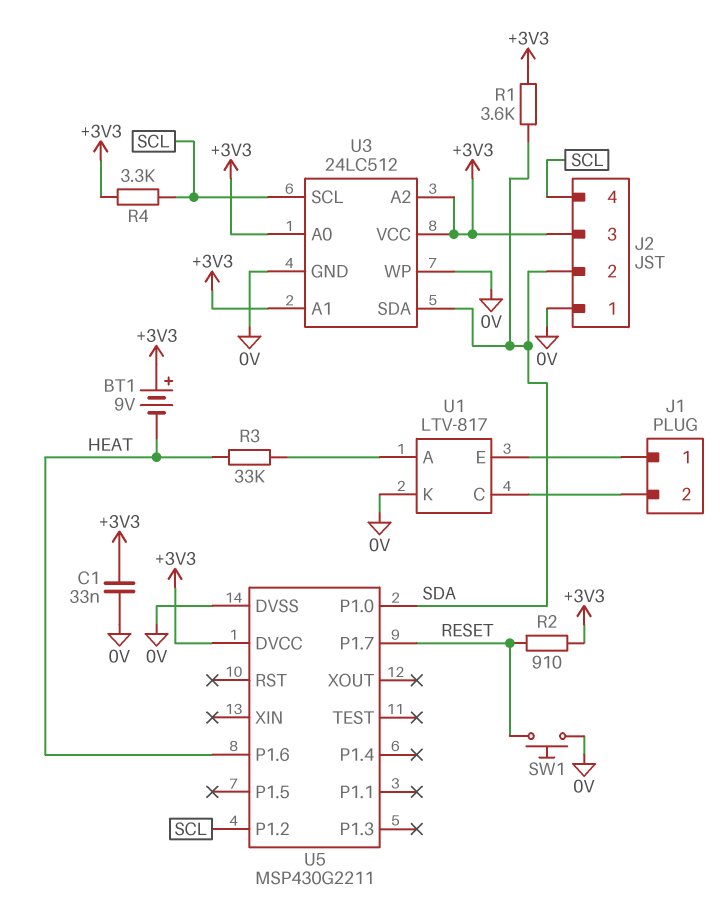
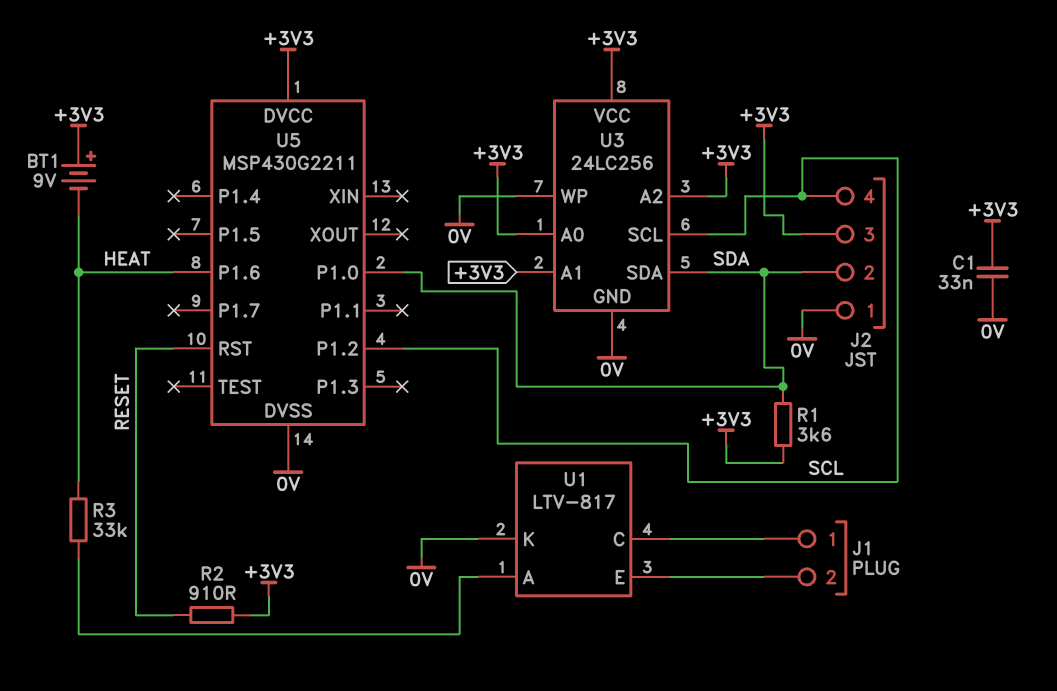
R4: 3.3k (+3V3, SCL) -> none
SW1: button (0V, RESET) -> none
U1 pin C: J1/2 -> J1/1
U1 pin E: J1/1 -> J1/2
U3: 24LC512 -> 24LC256
U5 pin P1.7: RESET -> none
U5 pin RST: none -> RESET

